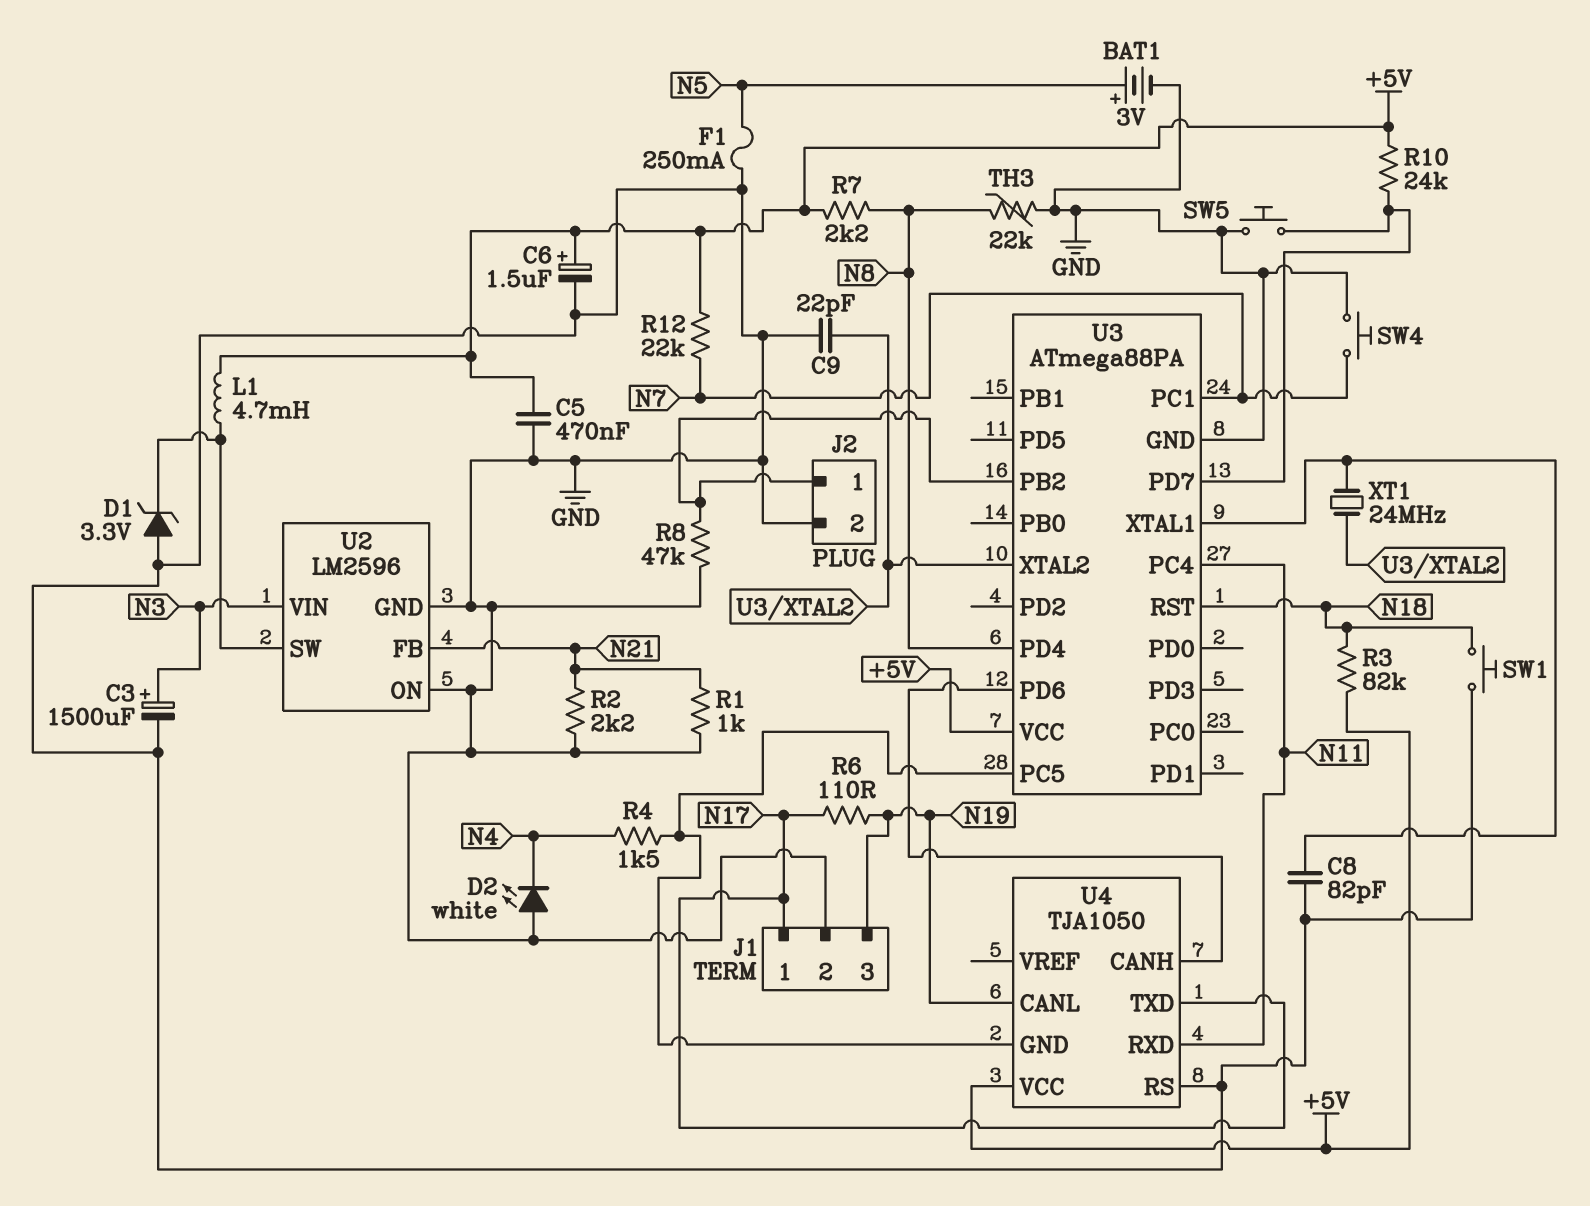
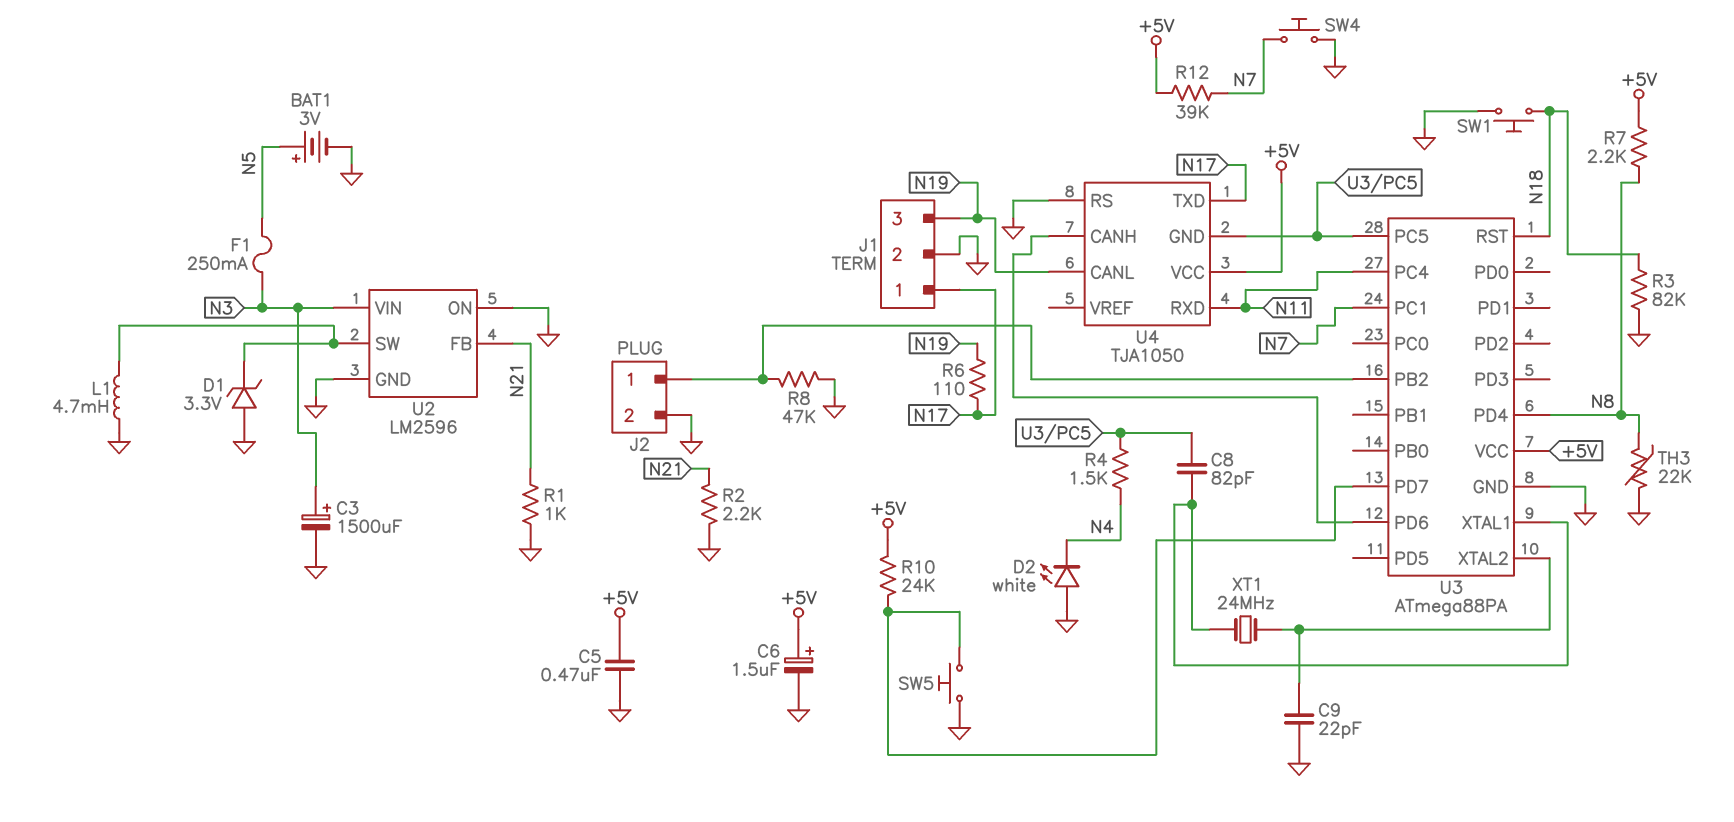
C8: 82pF (GND, U3/XTAL1) -> 82pF (U3/PC5, U3/XTAL1)
F1: 250mA (GND, N5) -> 250mA (N3, N5)
L1: 4.7mH (+5V, U2/SW) -> 4.7mH (GND, U2/SW)
R3: 82k (+5V, N18) -> 82k (GND, N18)
R12: 22k (+5V, N7) -> 39k (+5V, N7)

